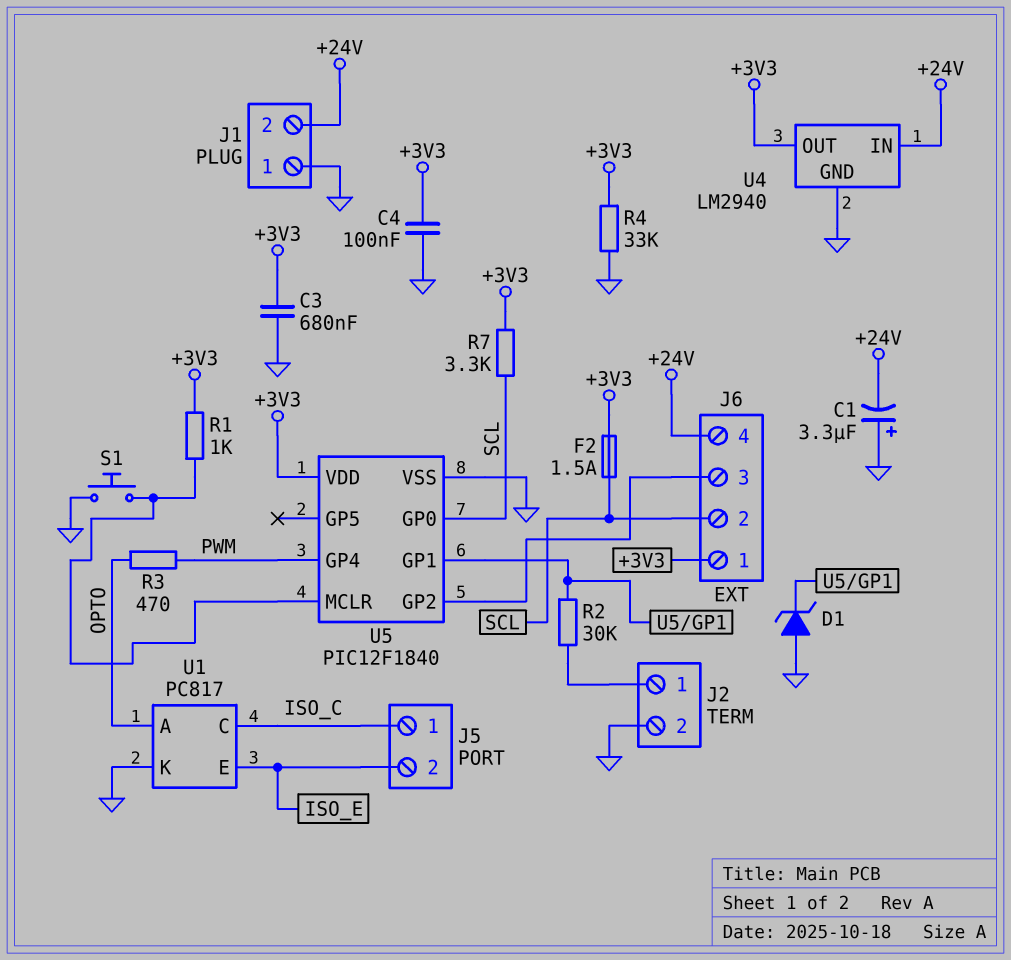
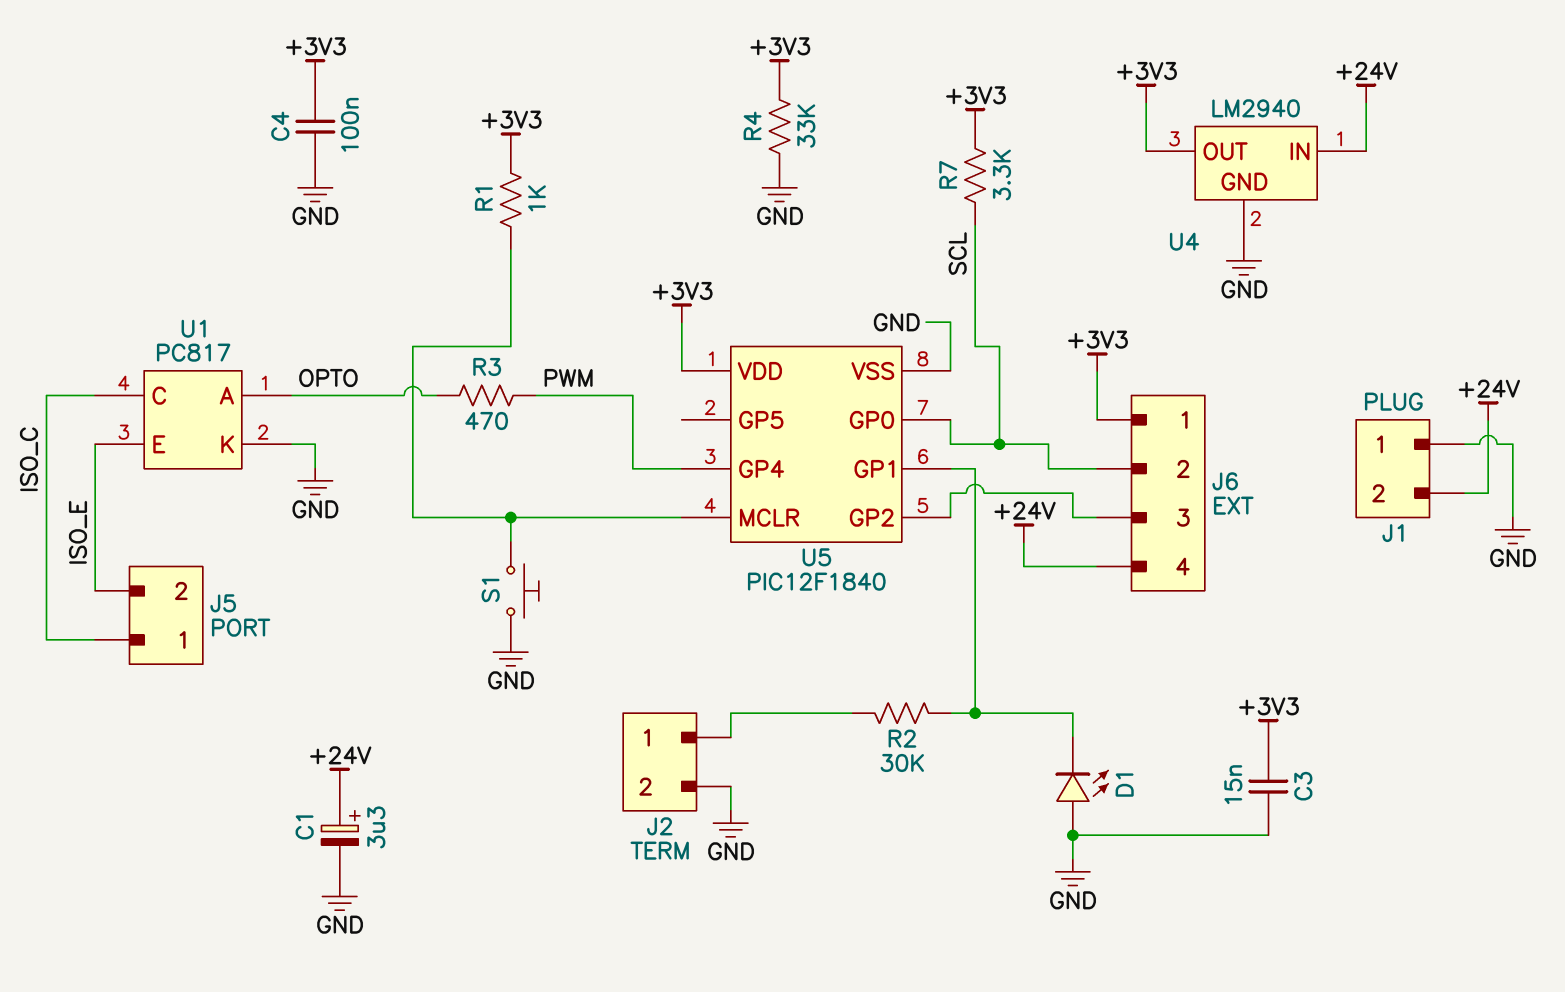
C1: 3.3uF (plus GND, minus +24V) -> 3.3uF (plus +24V, minus GND)
C3: 680nF (+3V3, GND) -> 15nF (+3V3, GND)
D1: zener (A GND, K U5/GP1) -> LED (A GND, K U5/GP1)
F2: 1.5A (+3V3, SCL) -> none

